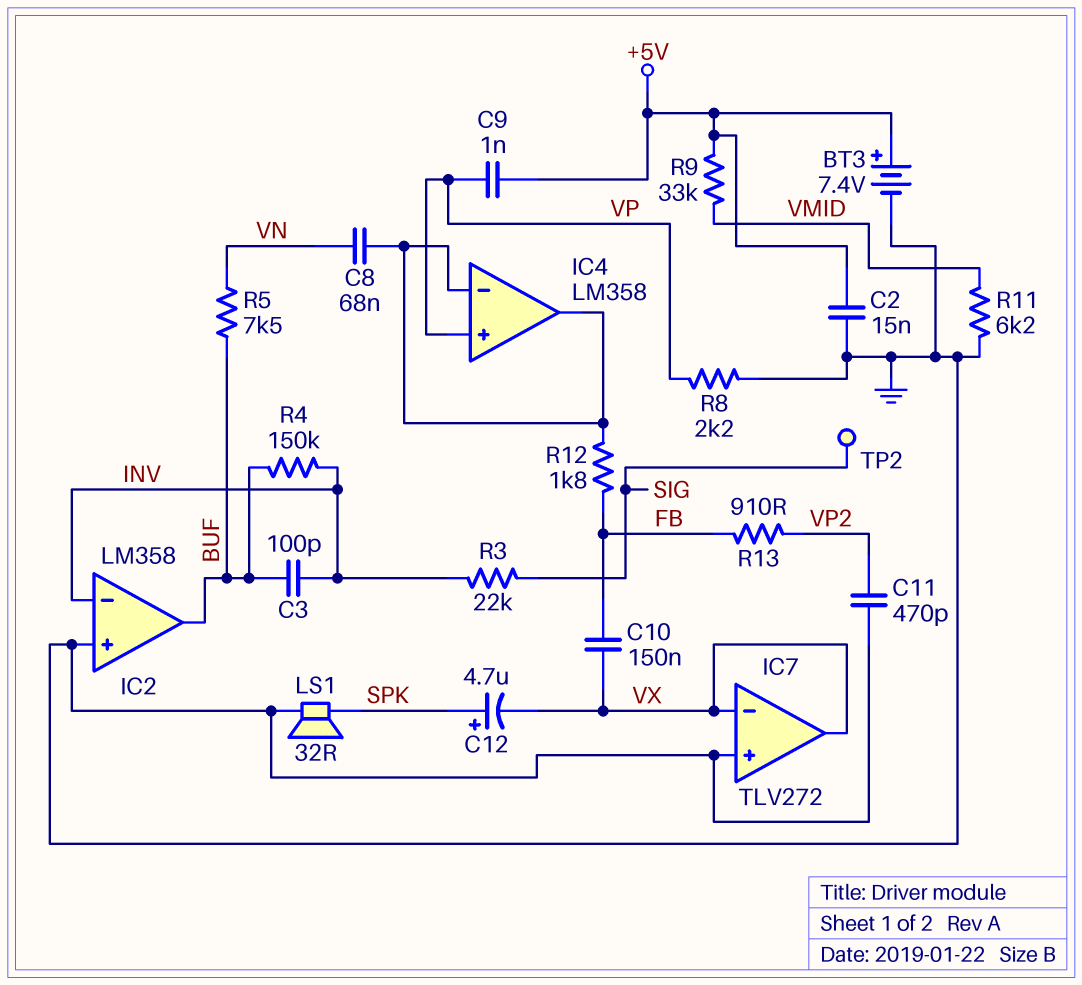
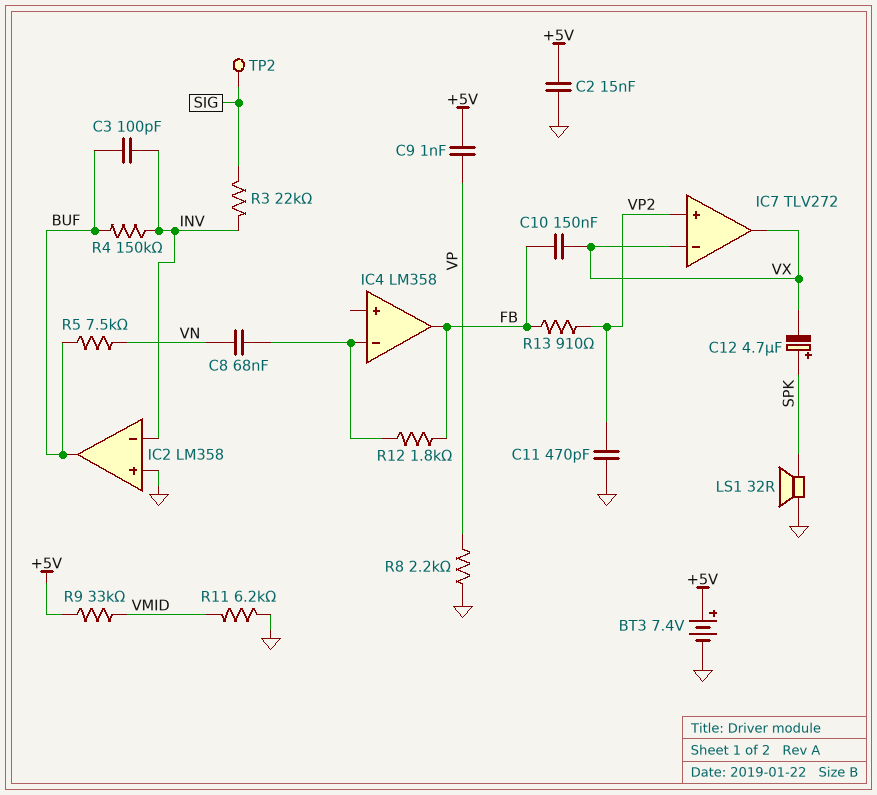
IC4 pin in+: VP -> none
IC4 pin out: IC4/in- -> FB
IC7 pin in+: GND -> VP2

